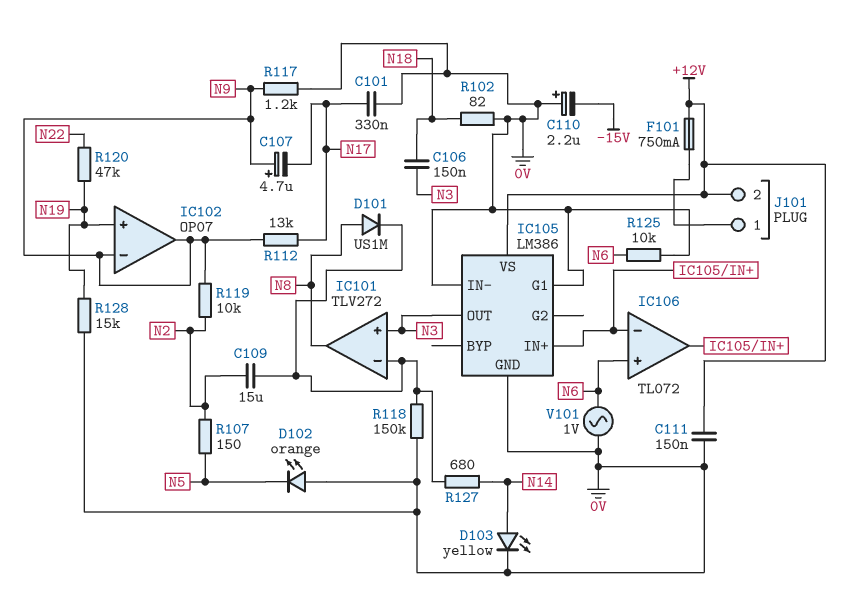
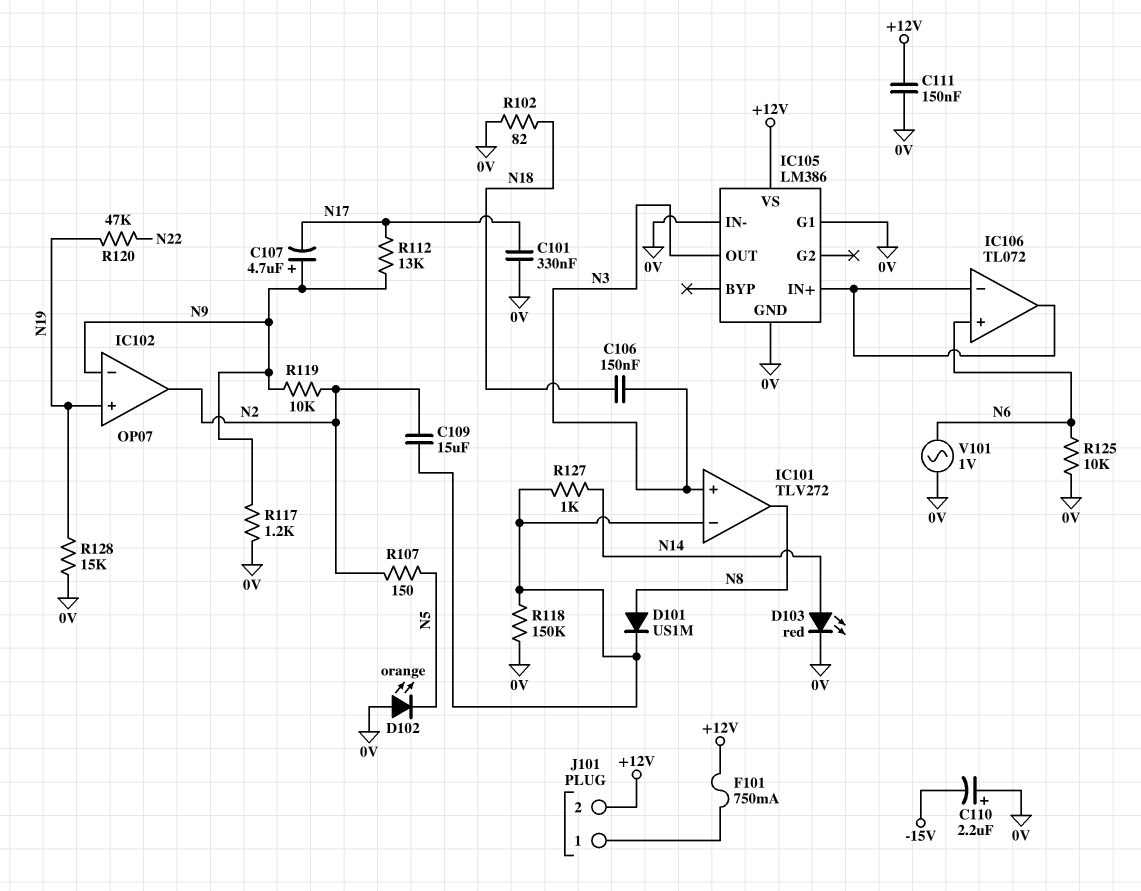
D103: LED yellow (A N14, K 0V) -> LED red (A N14, K 0V)
IC102 pin out: N9 -> N2
R127: 680 (IC101/in-, N14) -> 1k (IC101/in-, N14)

